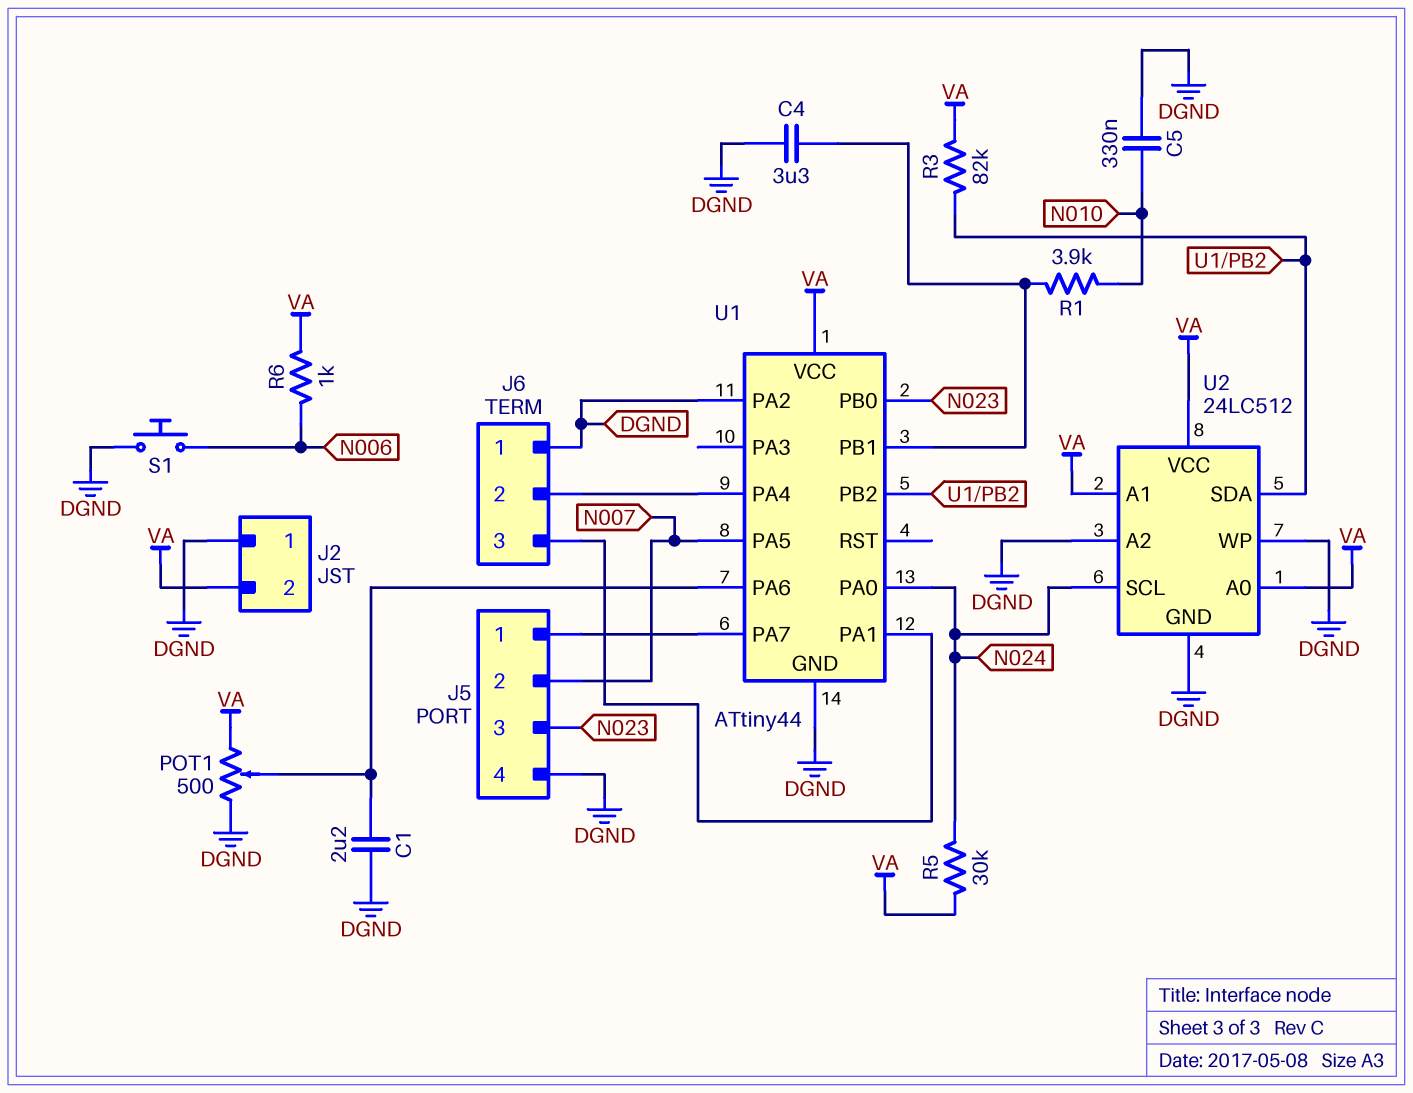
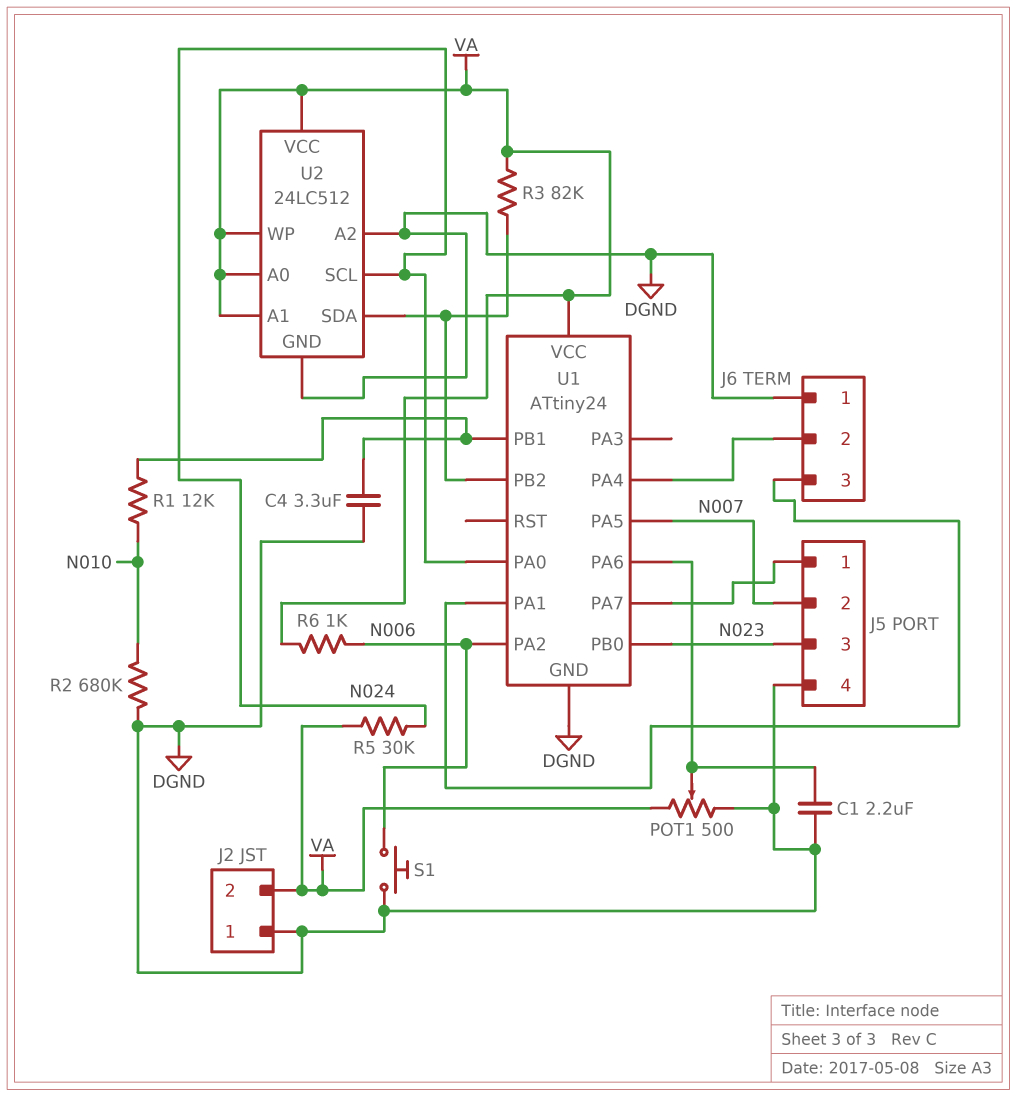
C5: 330nF (DGND, N010) -> none
R1: 3.9k (N010, U1/PB1) -> 12k (N010, U1/PB1)
R2: none -> 680k (DGND, N010)
U1: ATtiny44 -> ATtiny24
U1 pin PA2: DGND -> N006
U2 pin WP: DGND -> VA

